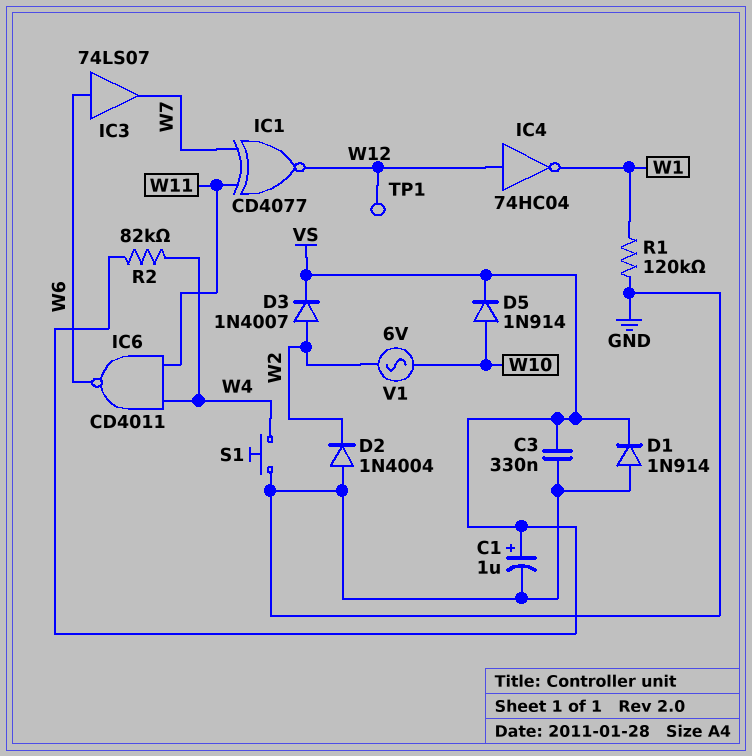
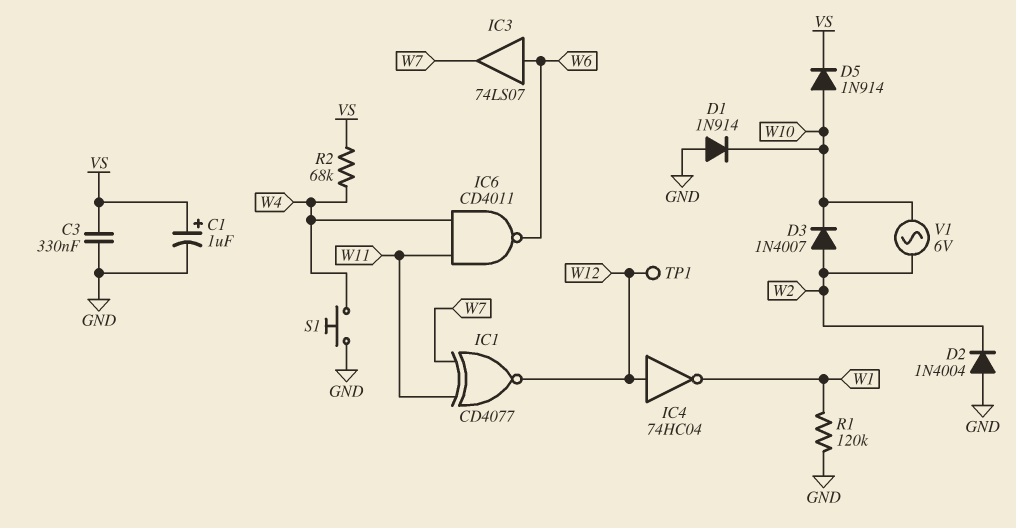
D1: diode 1N914 (A GND, K VS) -> diode 1N914 (A GND, K W10)
D3: diode 1N4007 (A W2, K VS) -> diode 1N4007 (A W2, K W10)
R2: 82k (VS, W4) -> 68k (VS, W4)

